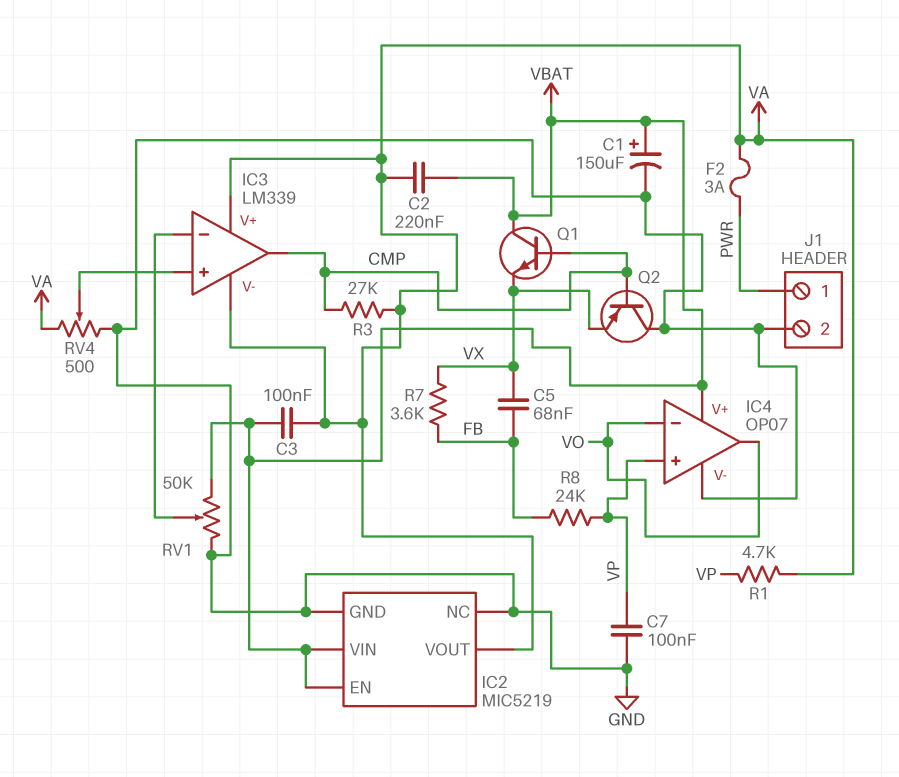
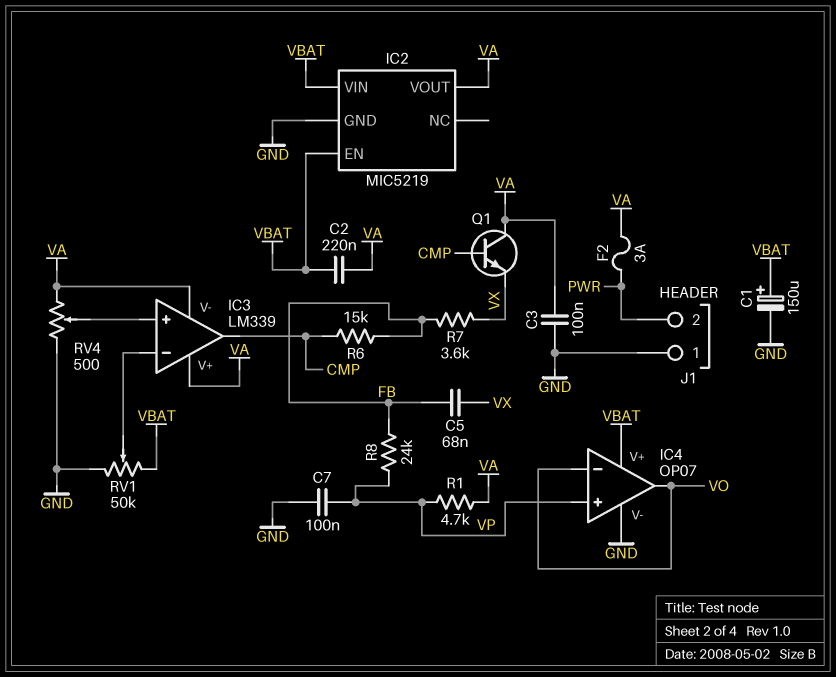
C3: 100nF (VA, VBAT) -> 100nF (GND, VA)
IC2 pin NC: GND -> none
J1 pin 1: PWR -> GND
J1 pin 2: GND -> PWR
Q1: NPN (B CMP, C VBAT, E VX) -> NPN (B CMP, C VA, E VX)
Q2: PNP (B CMP, C GND, E VX) -> none
R3: 27k (CMP, VA) -> none
R6: none -> 15k (CMP, FB)

